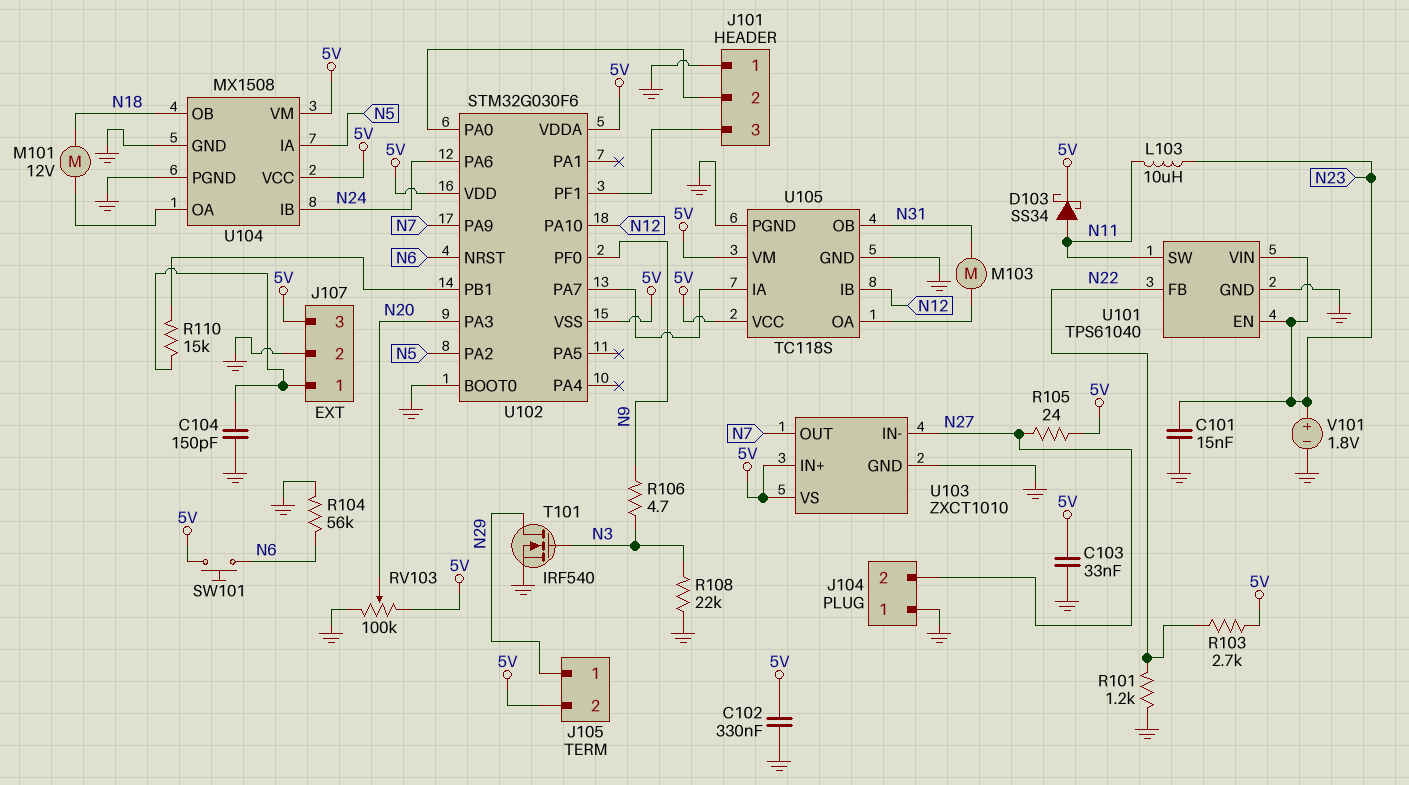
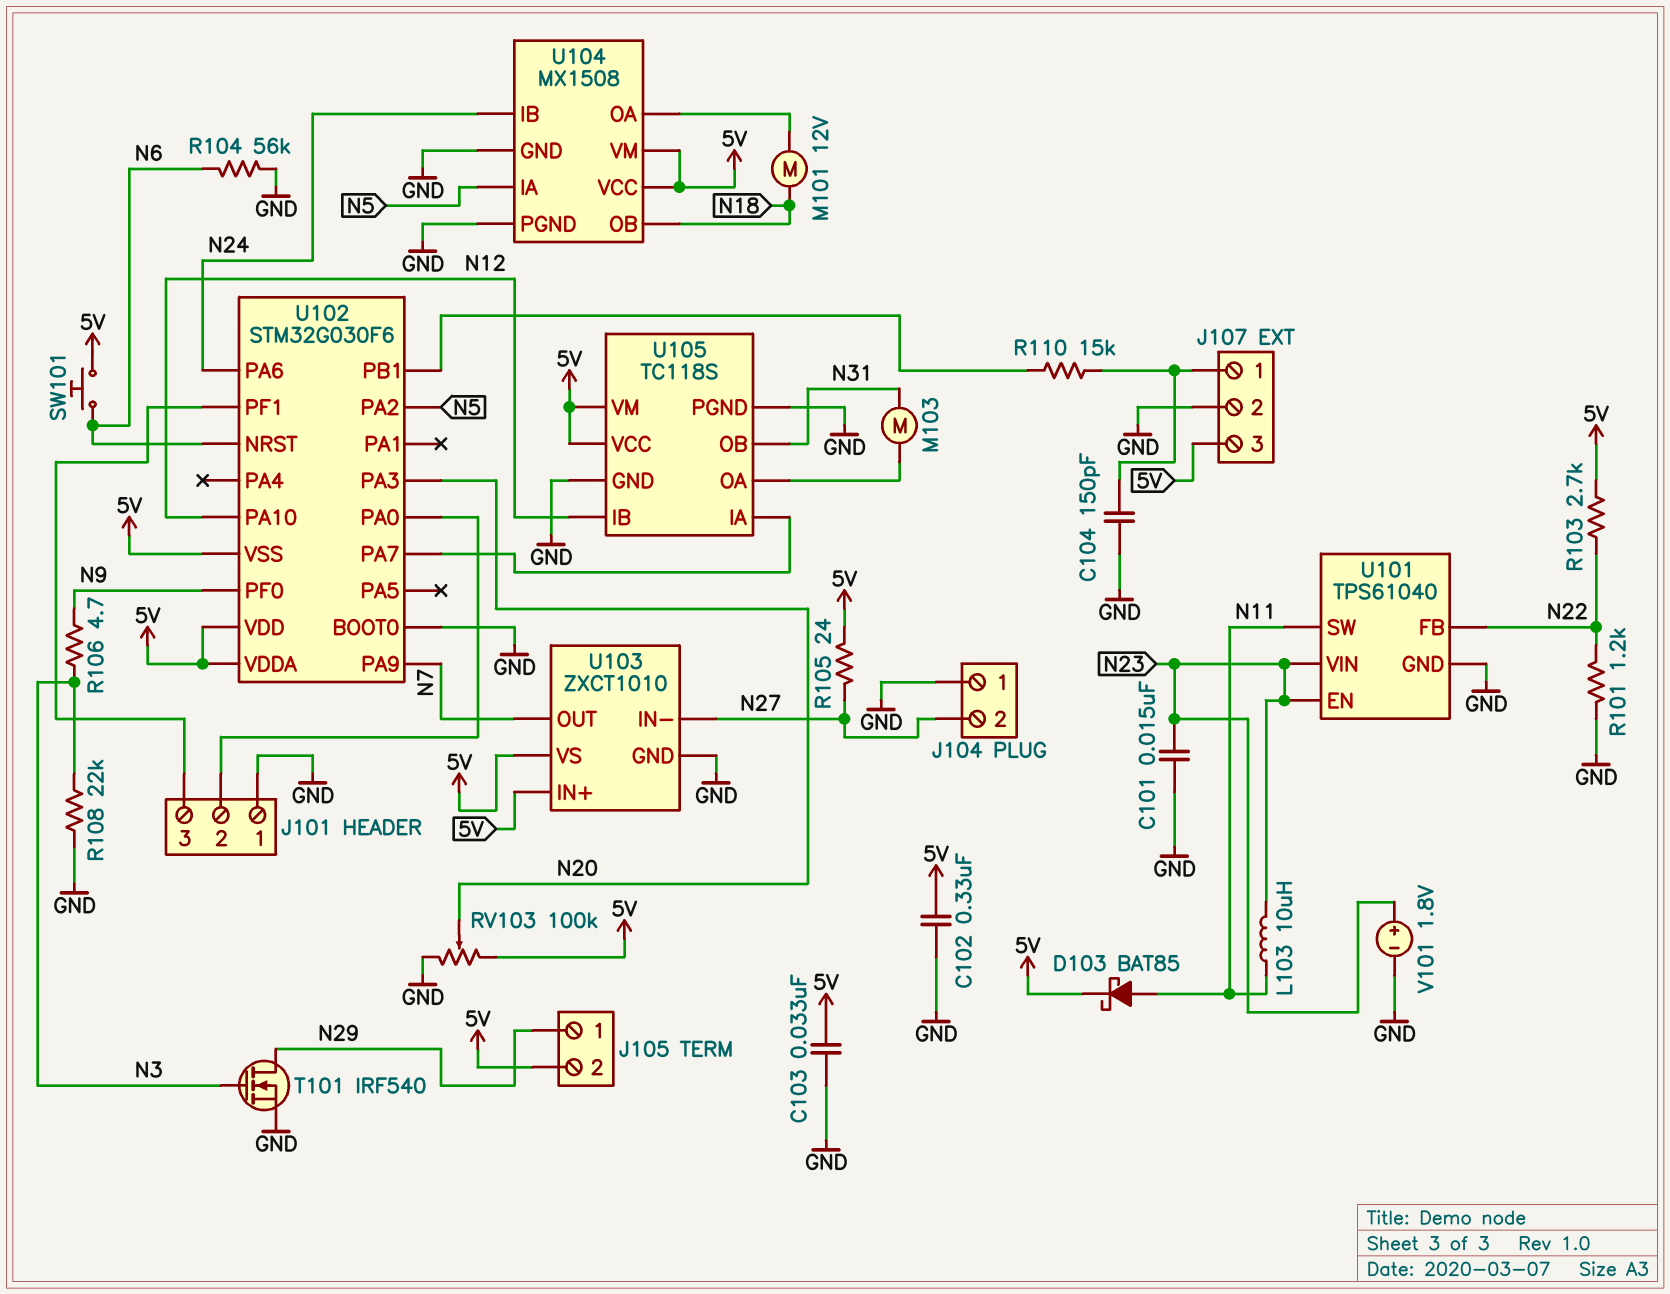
D103: schottky SS34 (A N11, K 5V) -> schottky BAT85 (A N11, K 5V)

